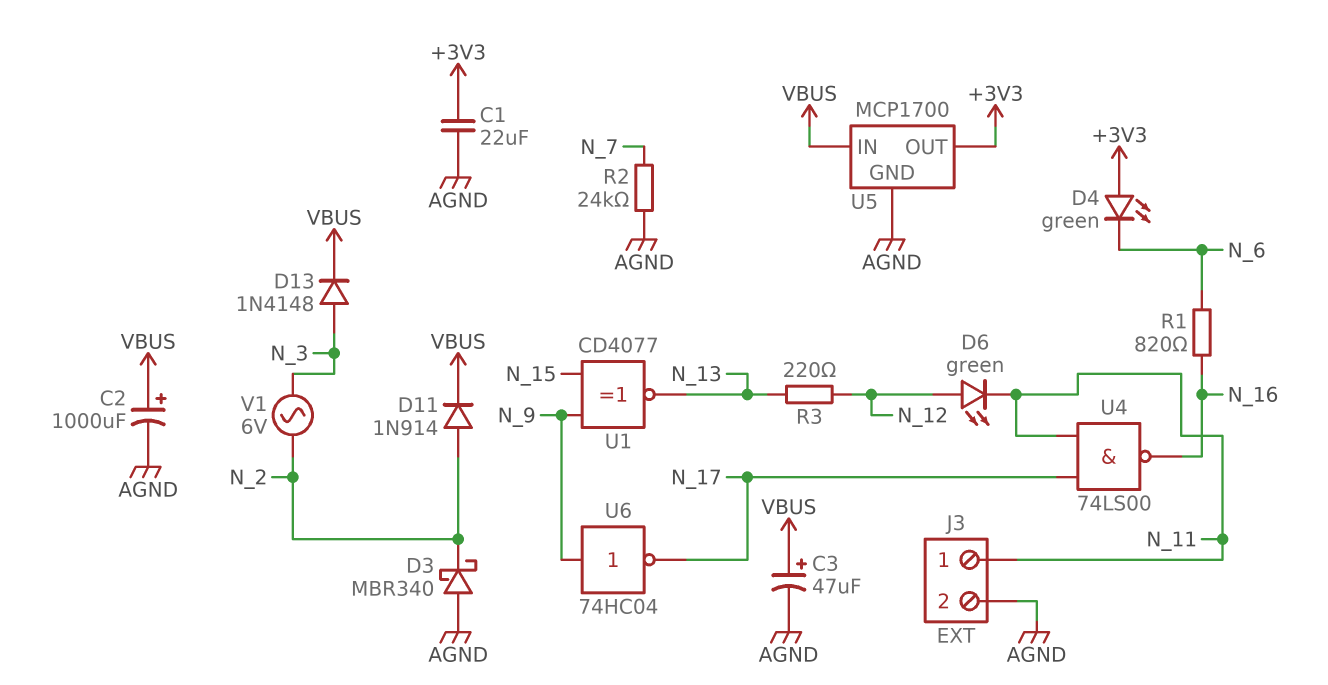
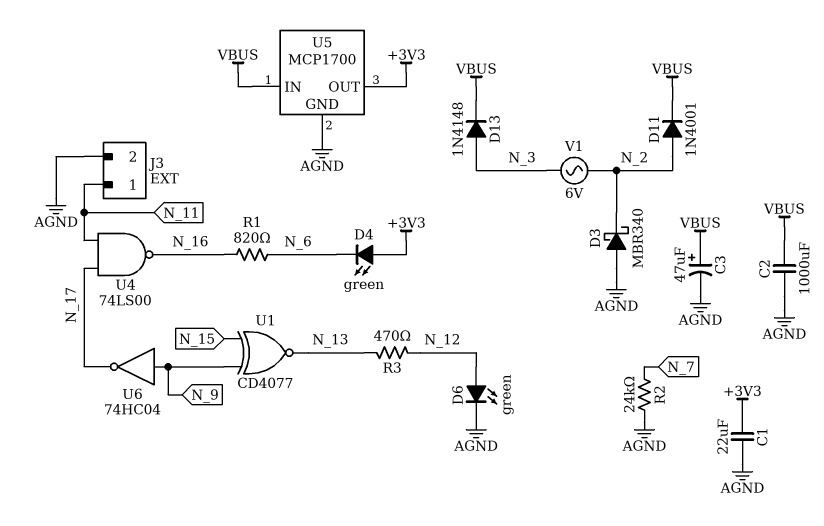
C2: 1000uF (plus VBUS, minus AGND) -> 1000uF (AGND, VBUS)
D6: LED green (A N_12, K N_11) -> LED green (A N_12, K AGND)
D11: diode 1N914 (A N_2, K VBUS) -> diode 1N4001 (A N_2, K VBUS)
R3: 220 (N_12, N_13) -> 470 (N_12, N_13)

